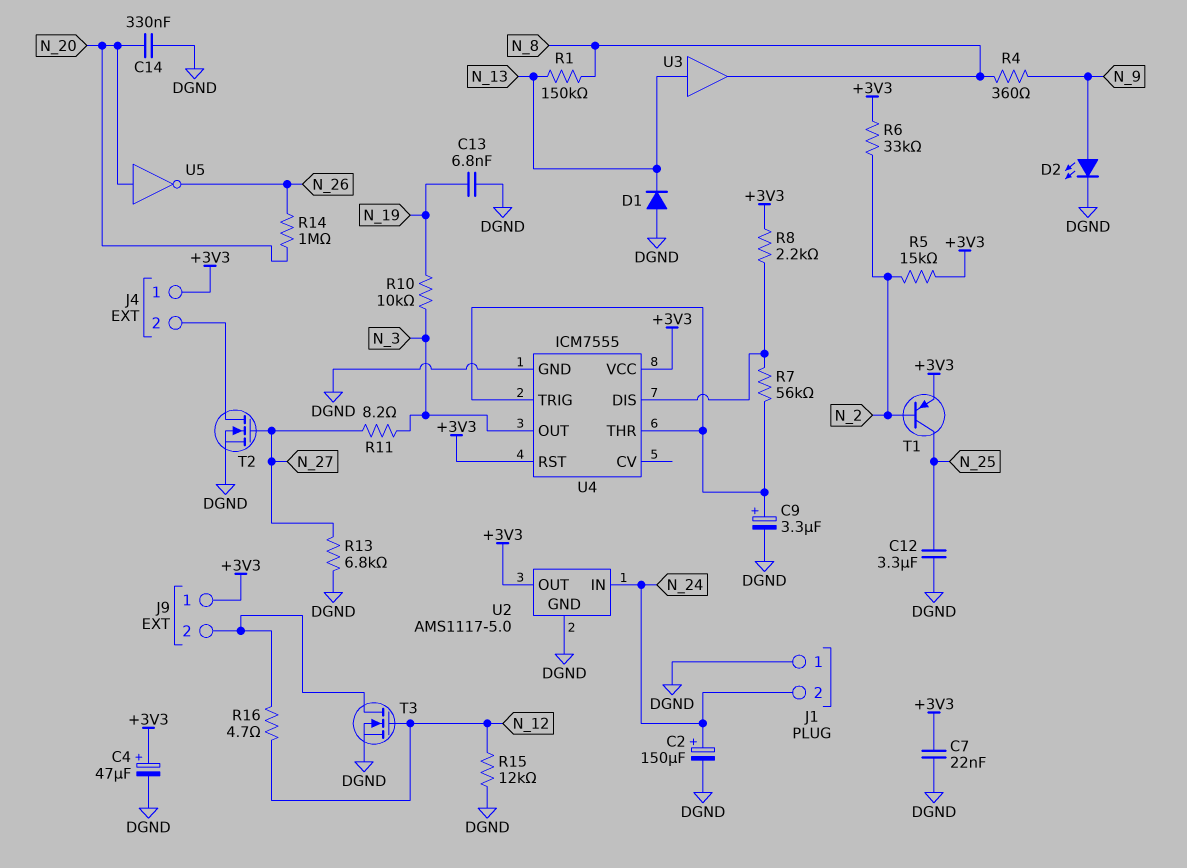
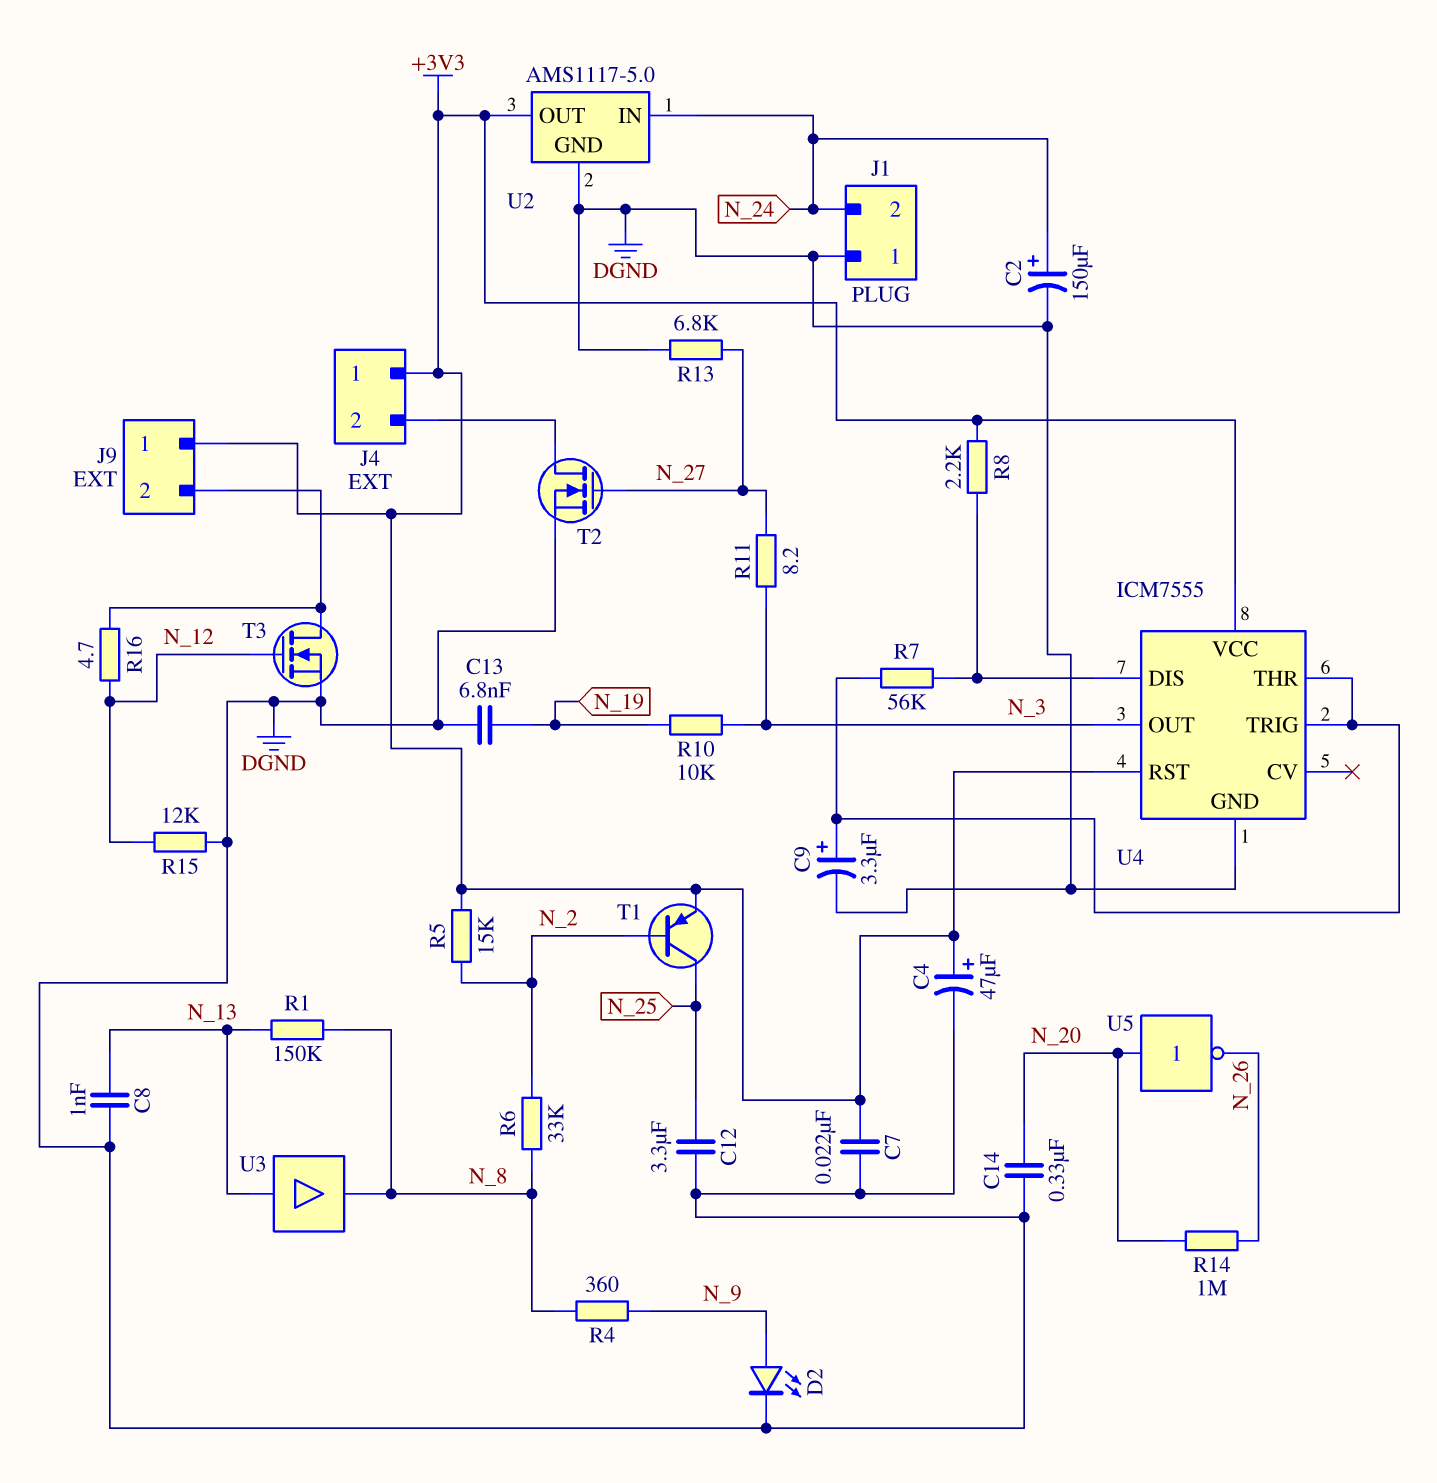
C8: none -> 1nF (DGND, N_13)
D1: diode (A DGND, K N_13) -> none
R6: 33k (+3V3, N_2) -> 33k (N_2, N_8)

